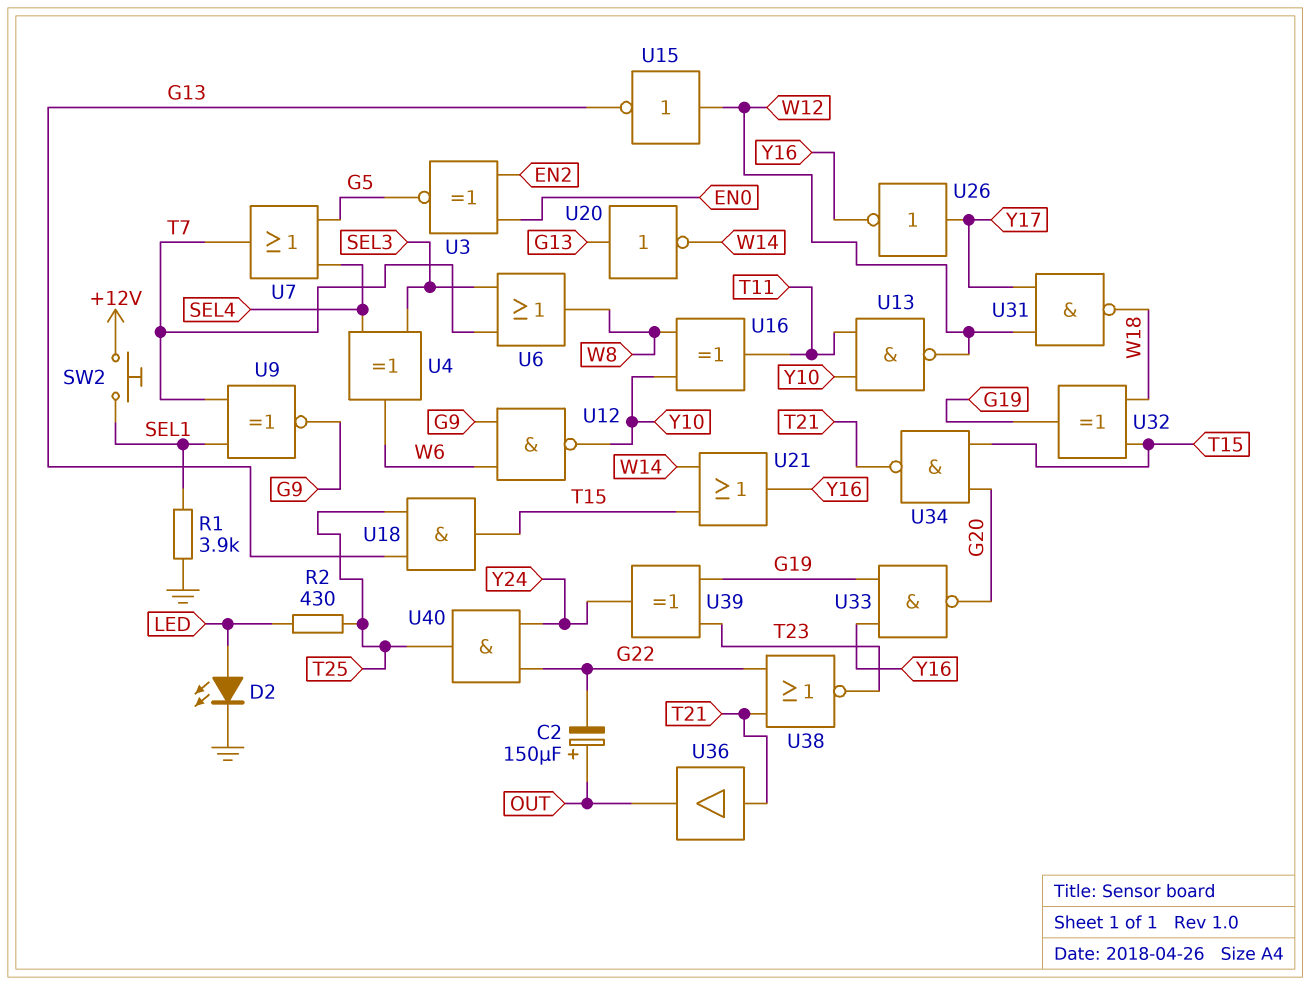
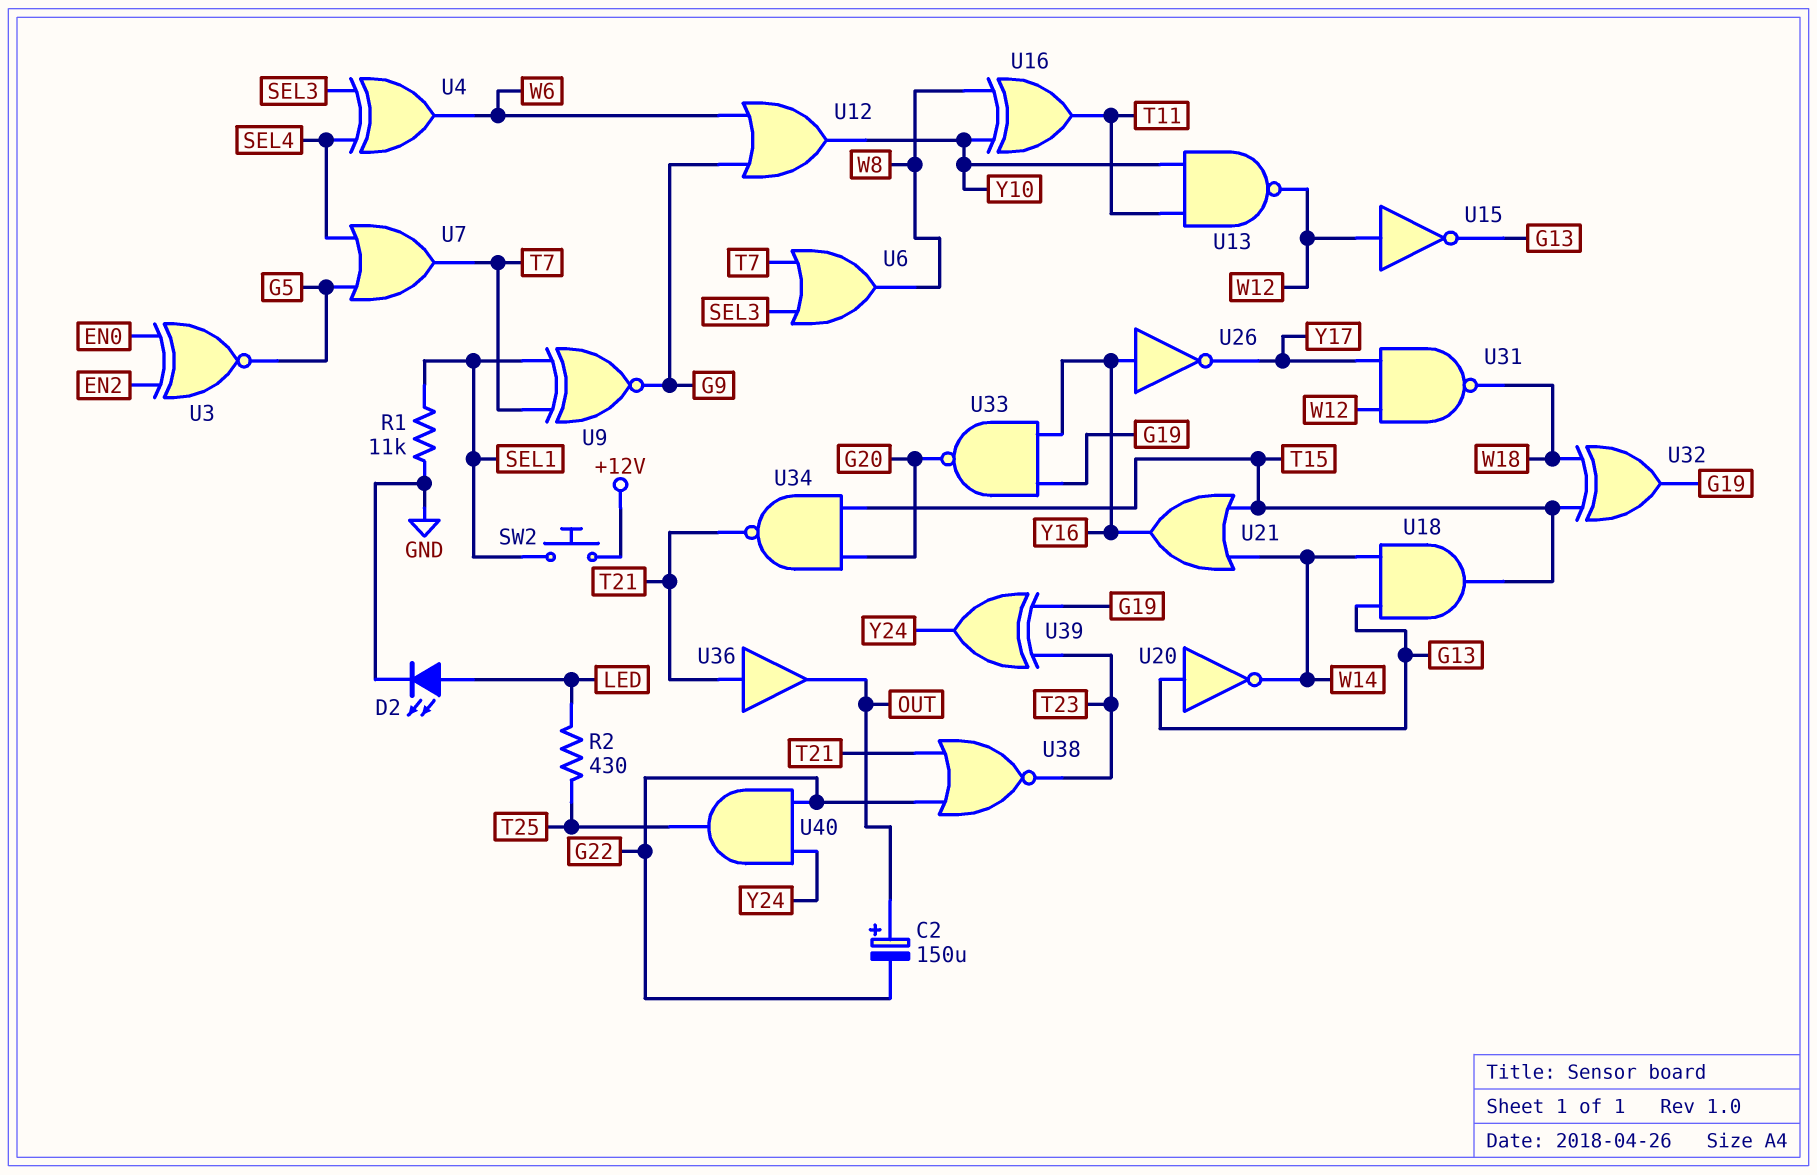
R1: 3.9k (GND, SEL1) -> 11k (GND, SEL1)
U12: NAND (in G9, in W6, out Y10) -> OR (in G9, in W6, out Y10)
U18: AND (in G13, in T25, out T15) -> AND (in G13, in W14, out T15)
U26: NOT (in Y17, out Y16) -> NOT (in Y16, out Y17)

